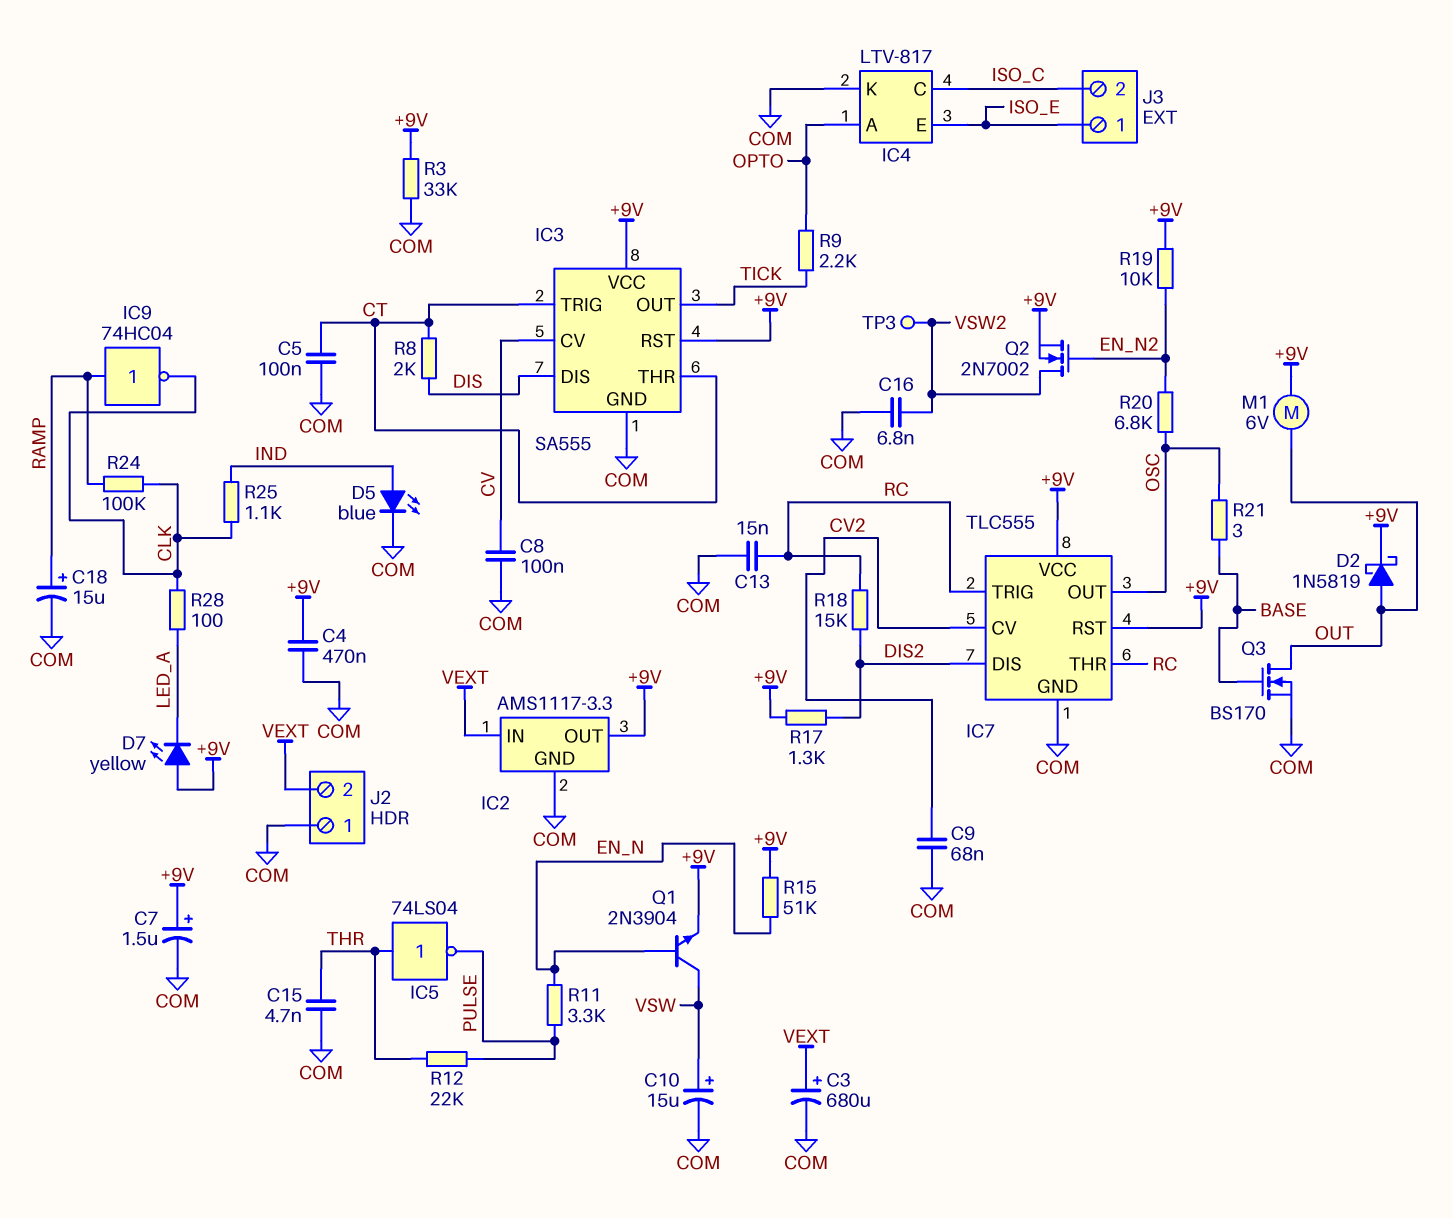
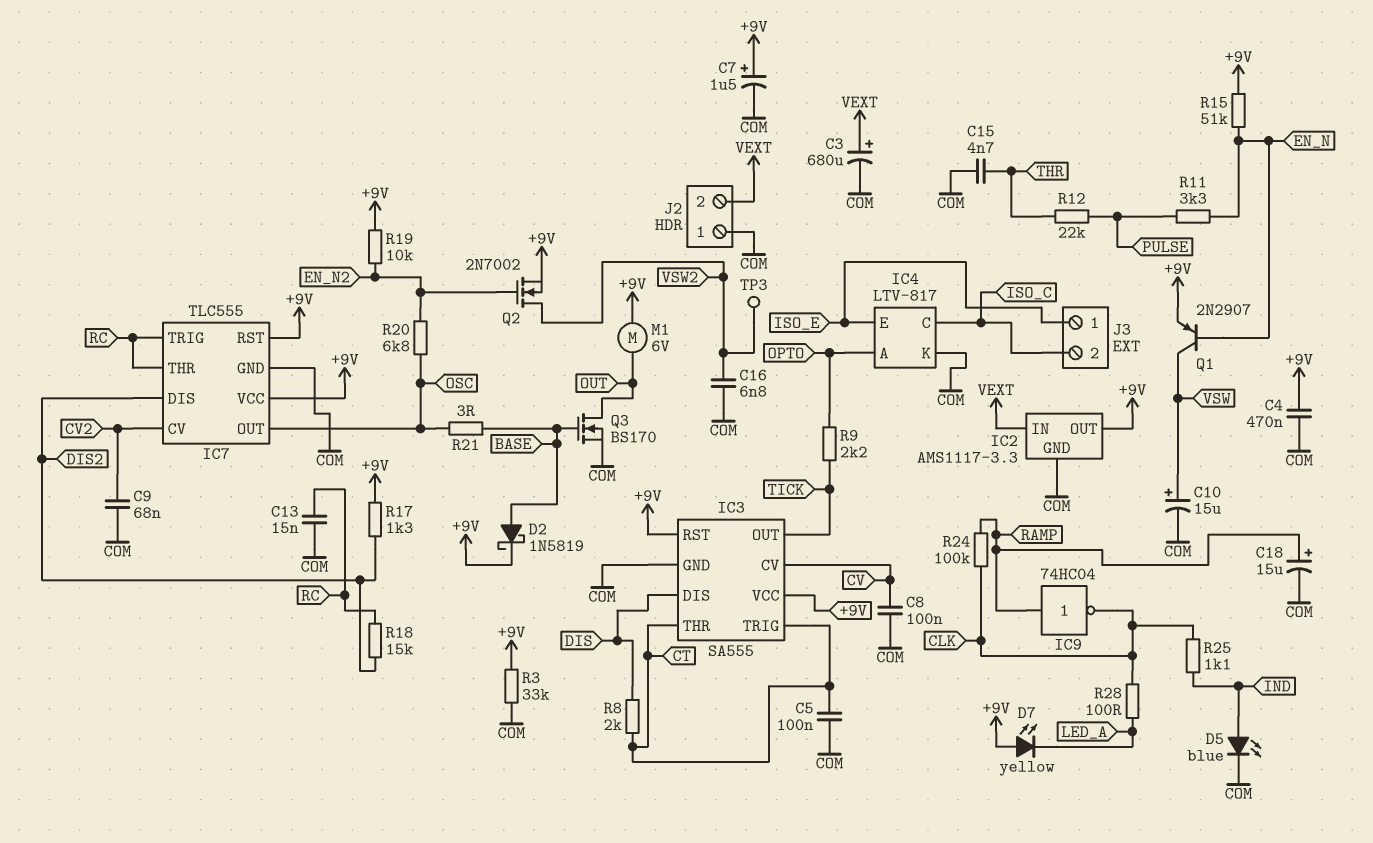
D2: schottky 1N5819 (A OUT, K +9V) -> schottky 1N5819 (A BASE, K +9V)
IC5: NOT 74LS04 (in THR, out PULSE) -> none
Q1: NPN 2N3904 (B EN_N, C VSW, E +9V) -> PNP 2N2907 (B EN_N, C VSW, E +9V)

